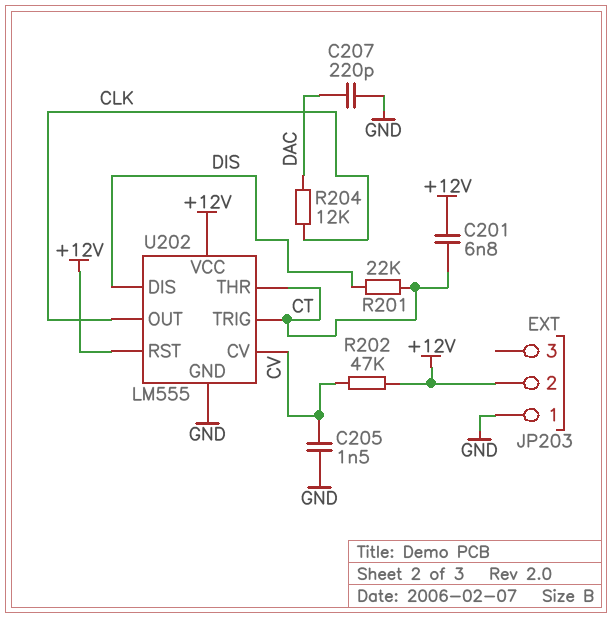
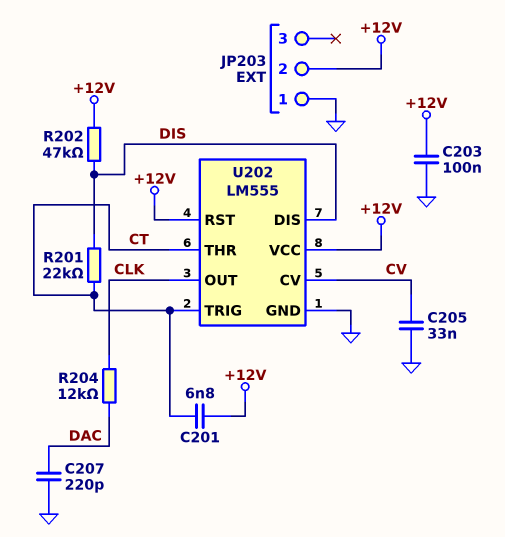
C203: none -> 100nF (+12V, GND)
C205: 1.5nF (CV, GND) -> 33nF (CV, GND)
R202: 47k (+12V, CV) -> 47k (+12V, DIS)

